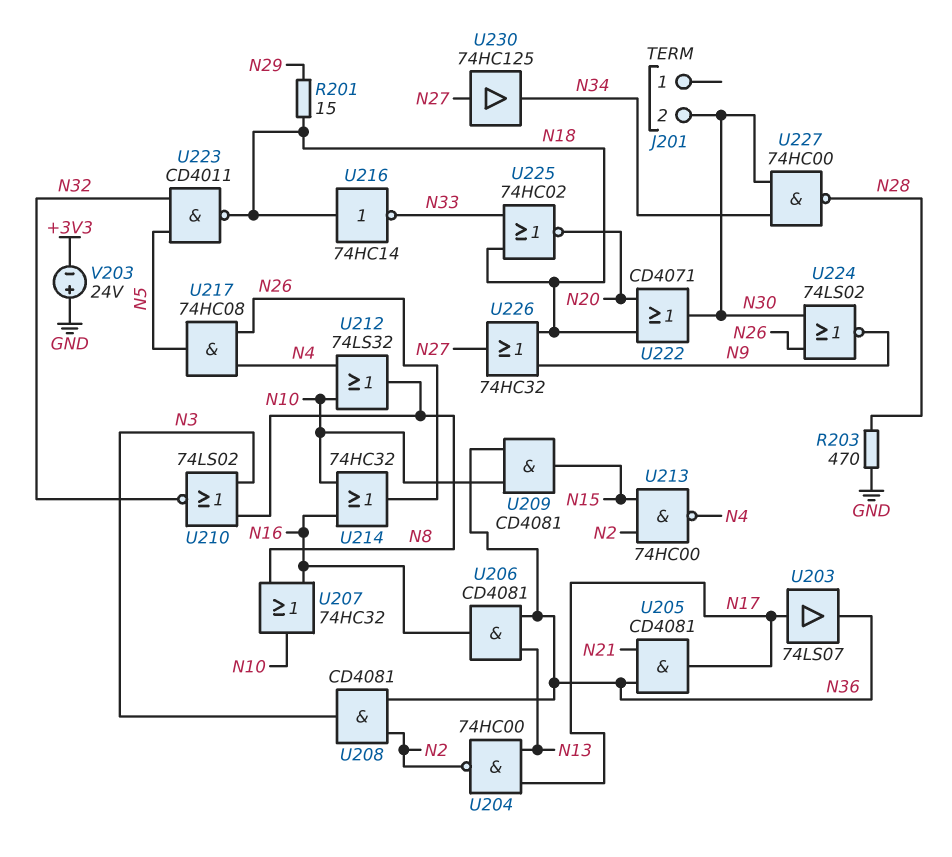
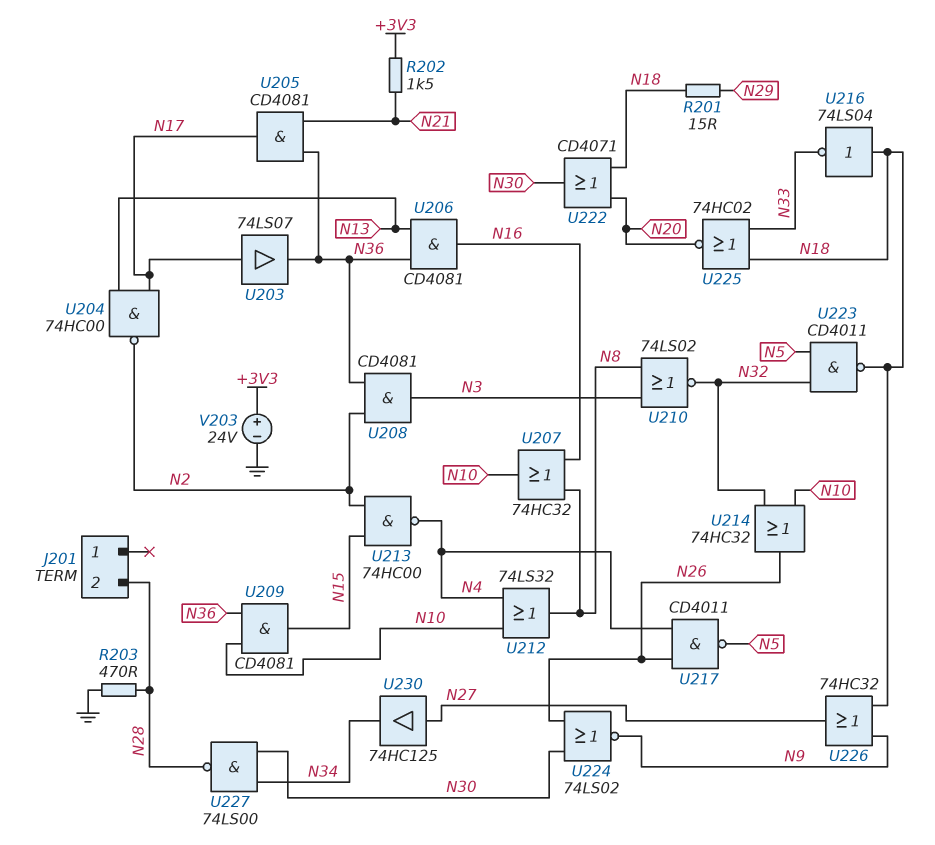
J201 pin 2: N30 -> N28
R202: none -> 1.5k (+3V3, N21)
U214: OR 74HC32 (in N10, in N16, out N26) -> OR 74HC32 (in N10, in N32, out N26)
U216: NOT 74HC14 (in N18, out N33) -> NOT 74LS04 (in N18, out N33)
U217: AND 74HC08 (in N4, in N26, out N5) -> NAND CD4011 (in N4, in N26, out N5)
U227: NAND 74HC00 (in N30, in N34, out N28) -> NAND 74LS00 (in N30, in N34, out N28)
V203: 24V (plus GND, minus +3V3) -> 24V (plus +3V3, minus GND)

